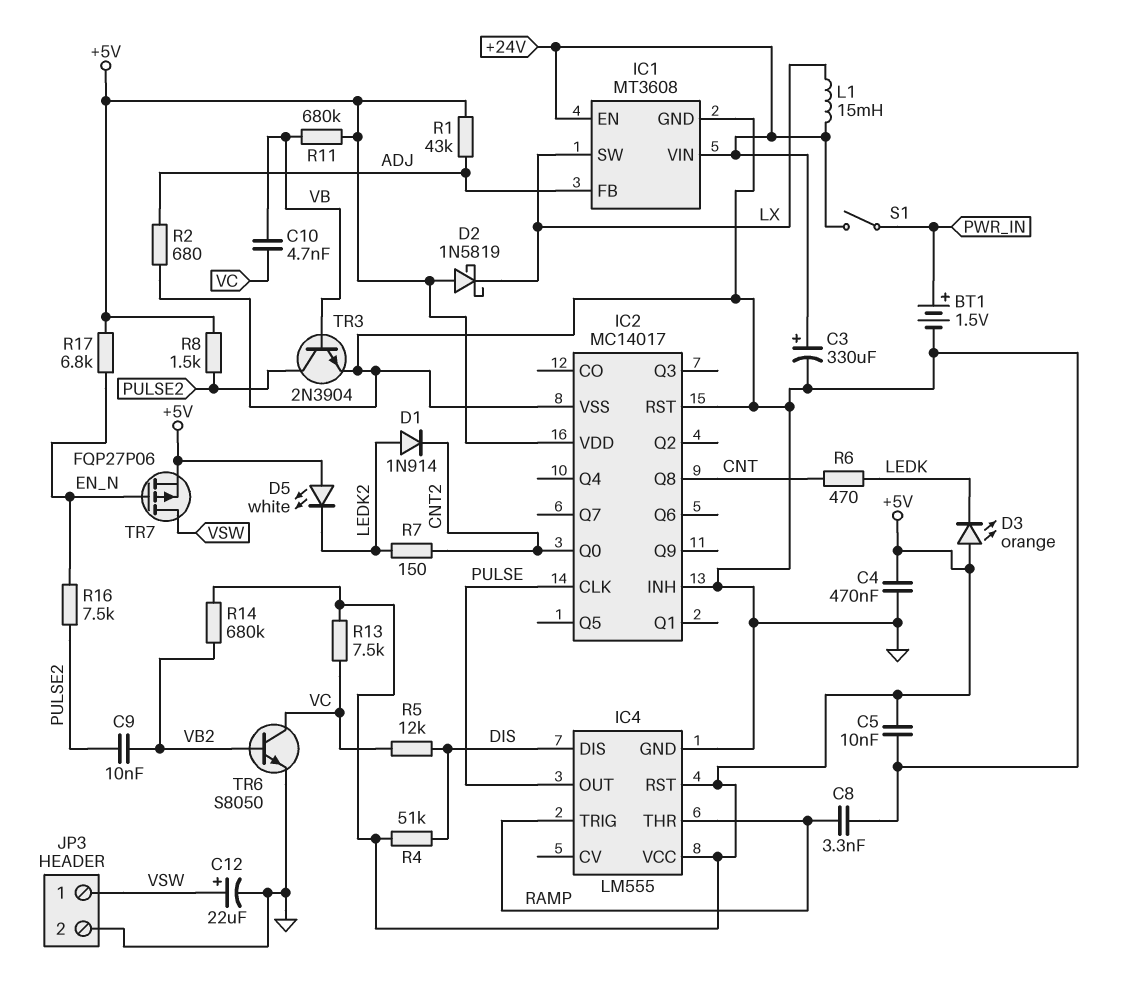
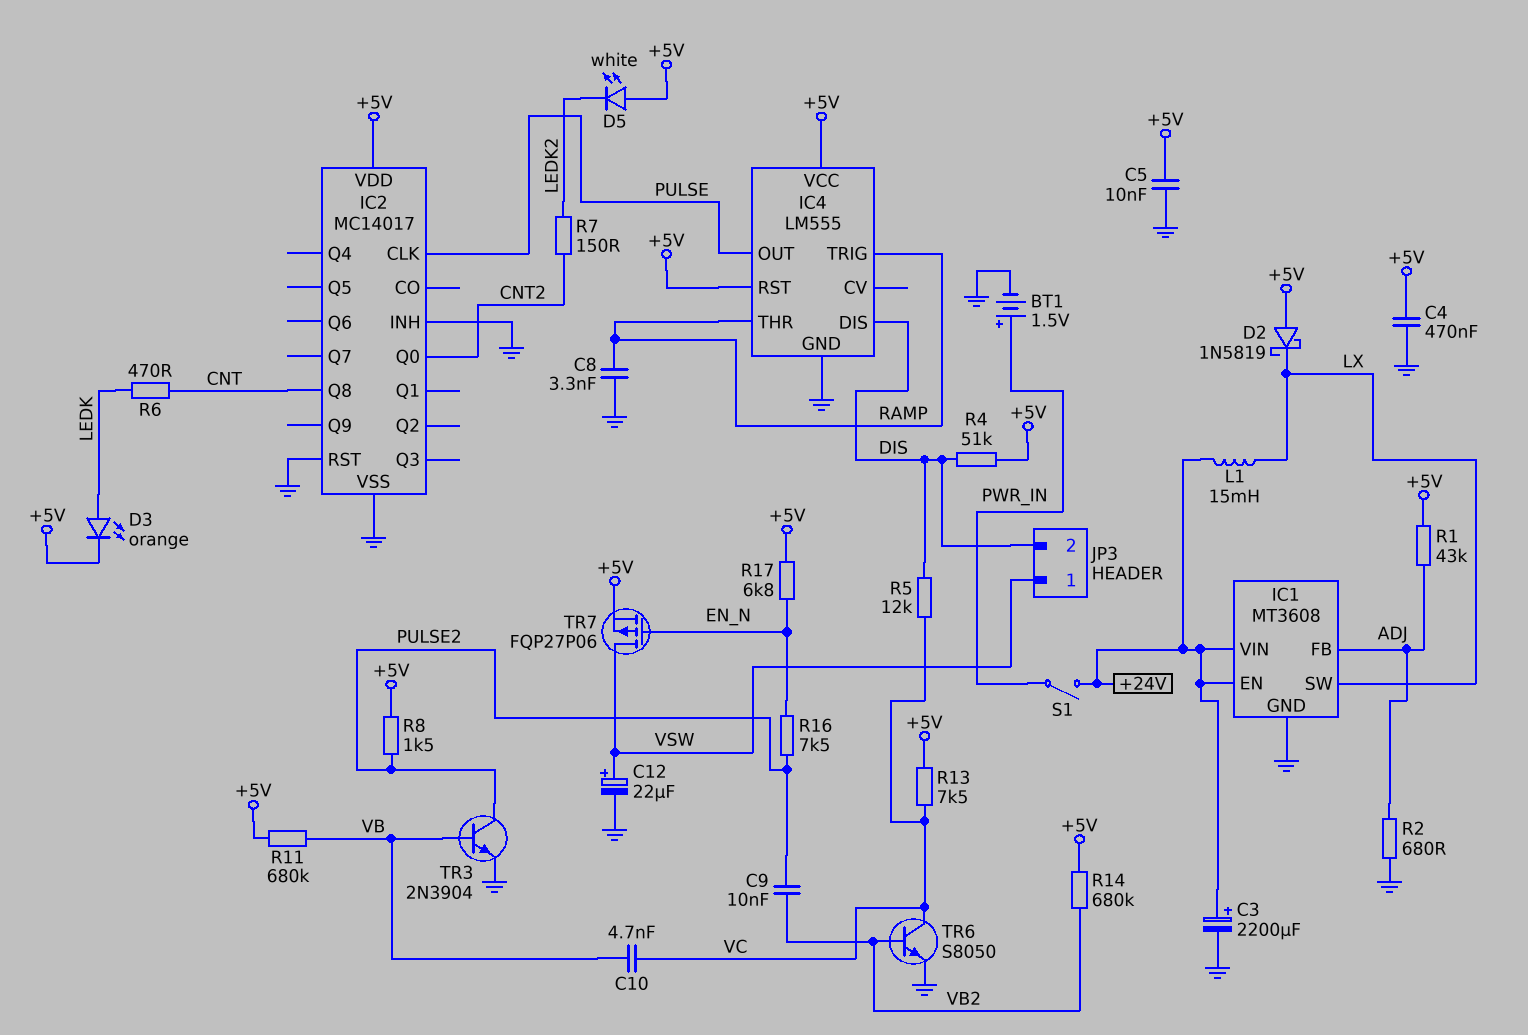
C3: 330uF (plus +24V, minus GND) -> 2200uF (plus +24V, minus GND)
D1: diode 1N914 (A LEDK2, K CNT2) -> none
D3: LED orange (A +5V, K LEDK) -> LED orange (A LEDK, K +5V)
JP3 pin 2: GND -> DIS

